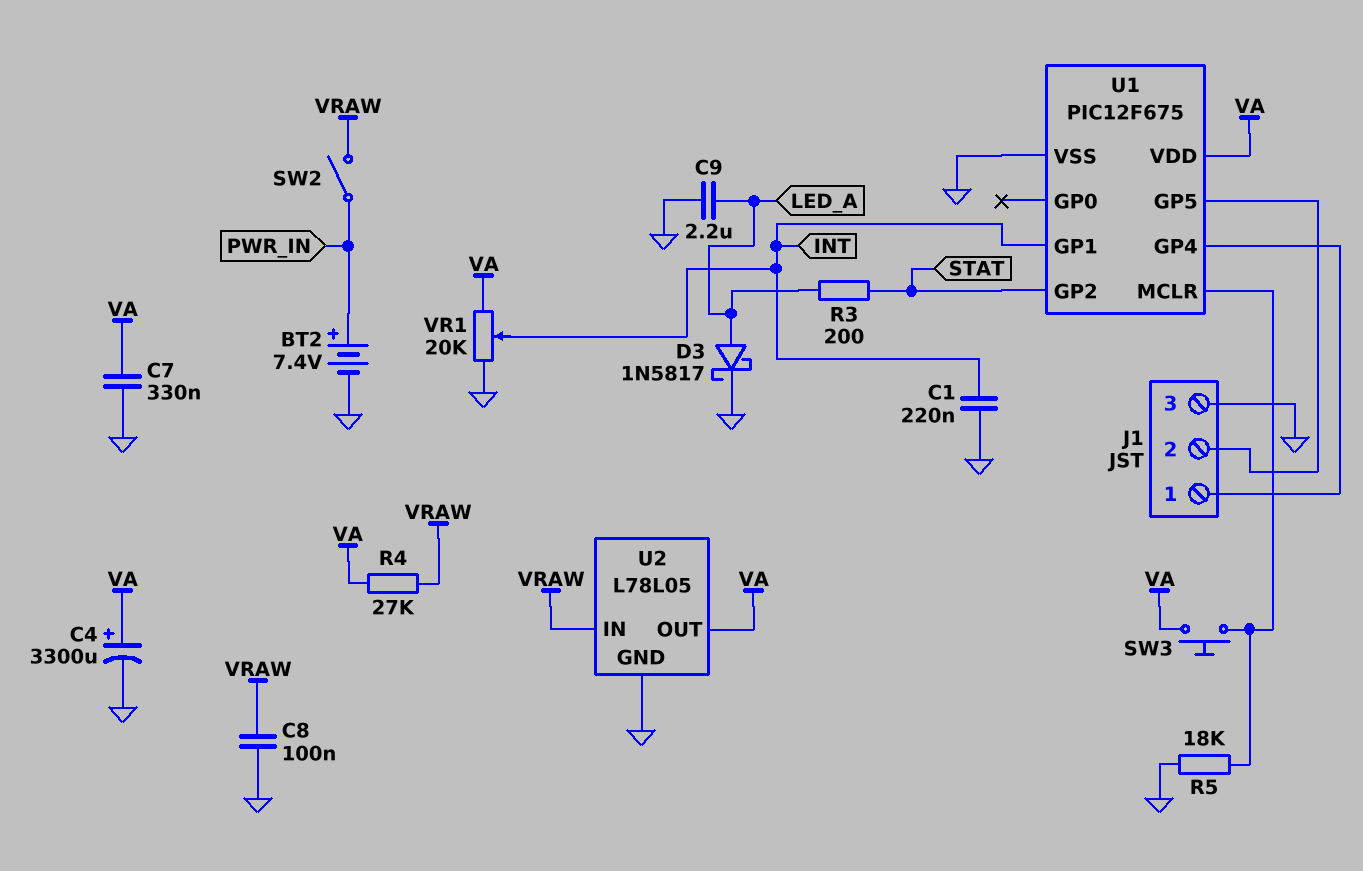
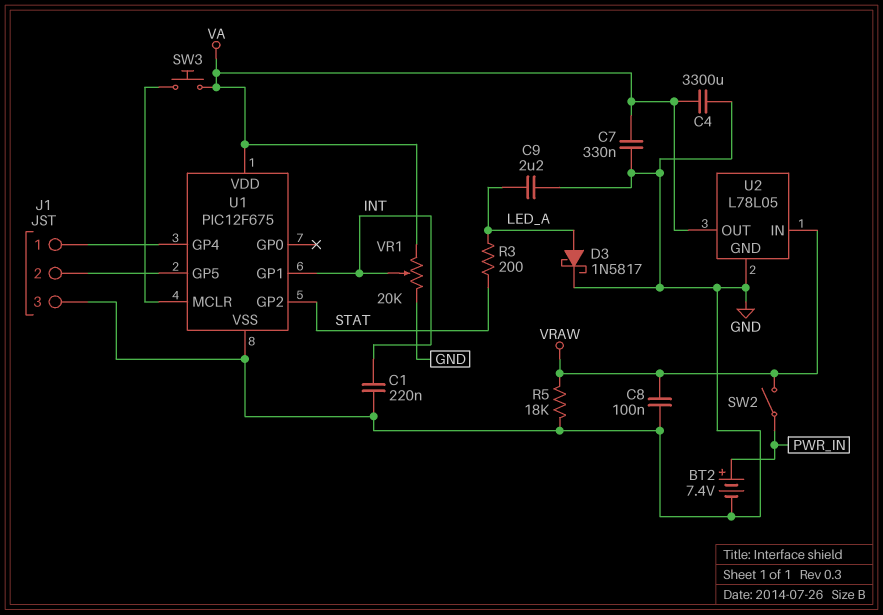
C4: 3300uF (plus VA, minus GND) -> 3300uF (GND, VA)
R4: 27k (VA, VRAW) -> none
R5: 18k (GND, U1/MCLR) -> 18k (GND, VRAW)

